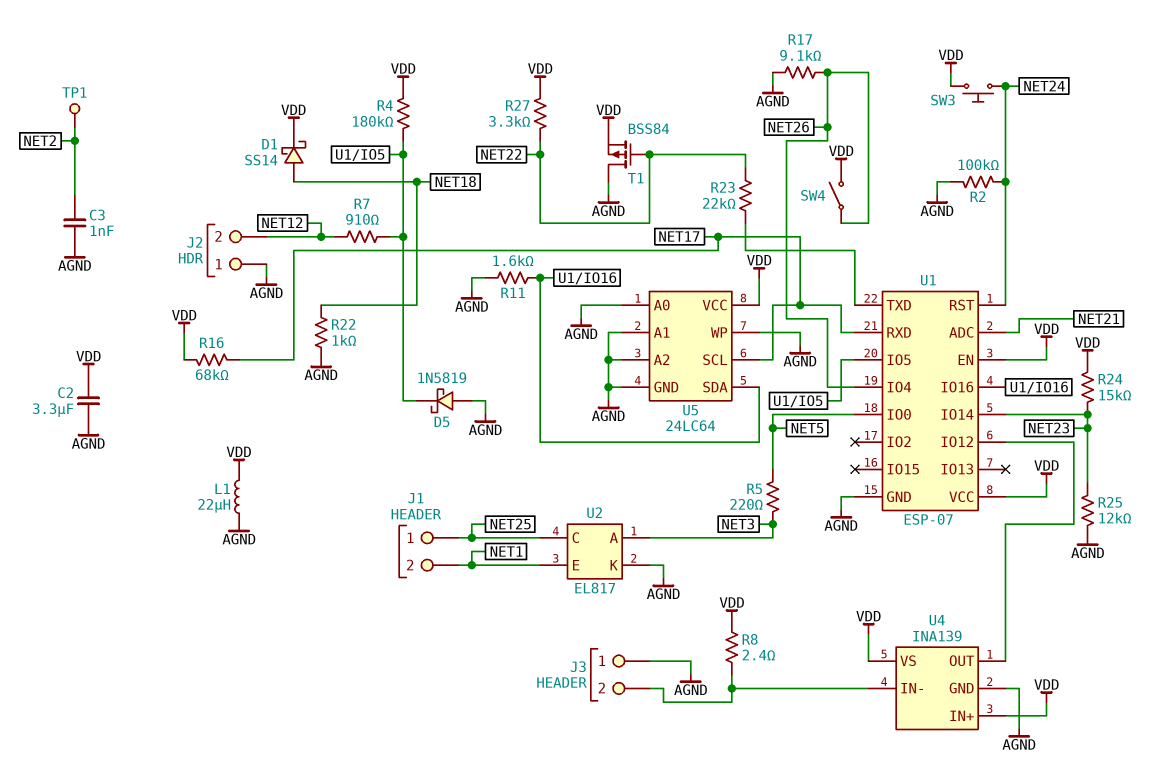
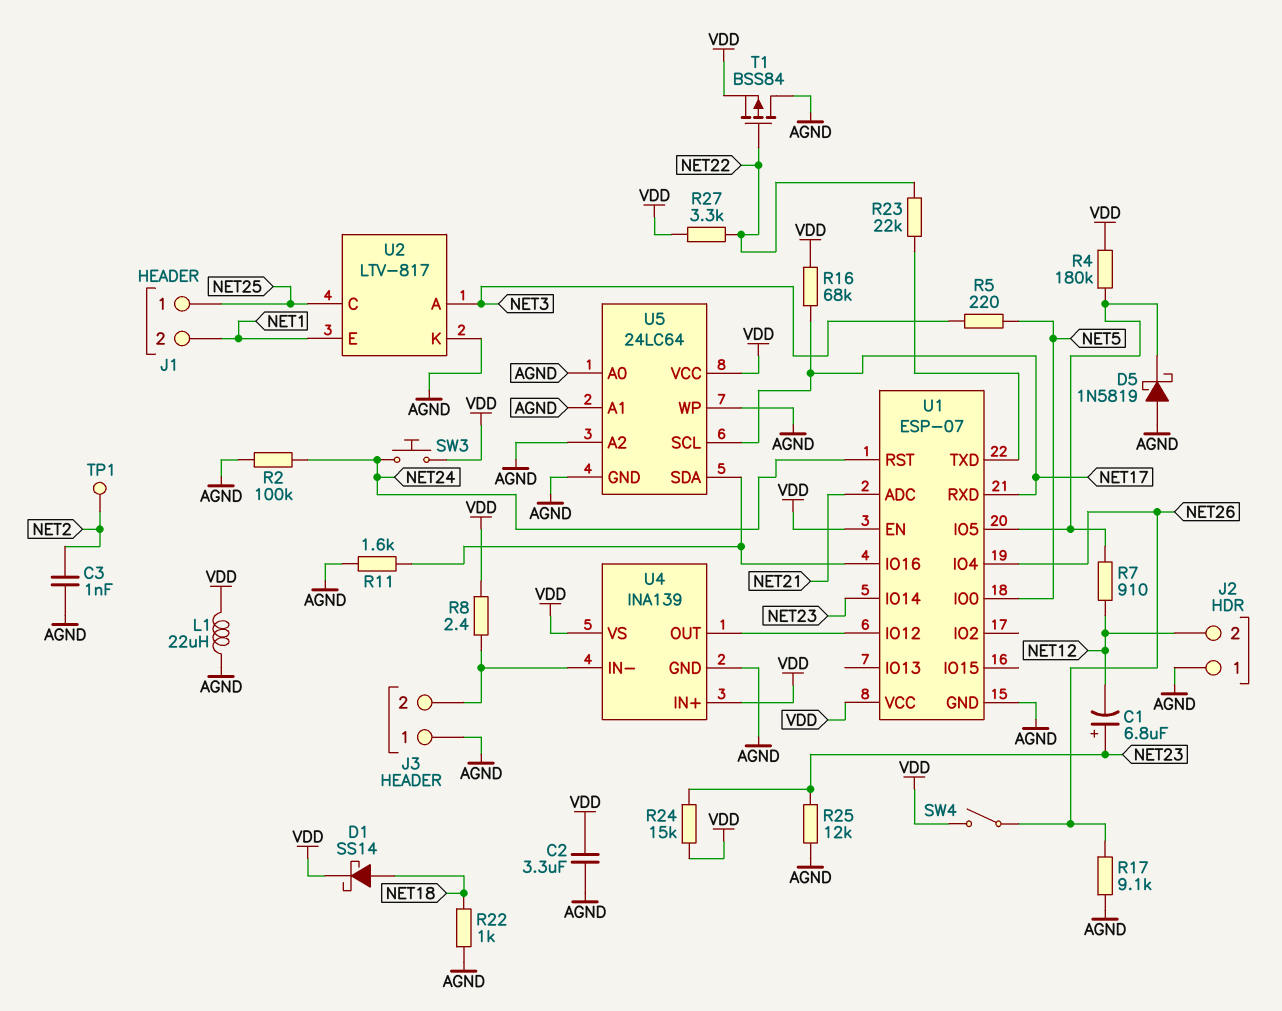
C1: none -> 6.8uF (plus NET23, minus NET12)
U2: EL817 -> LTV-817

